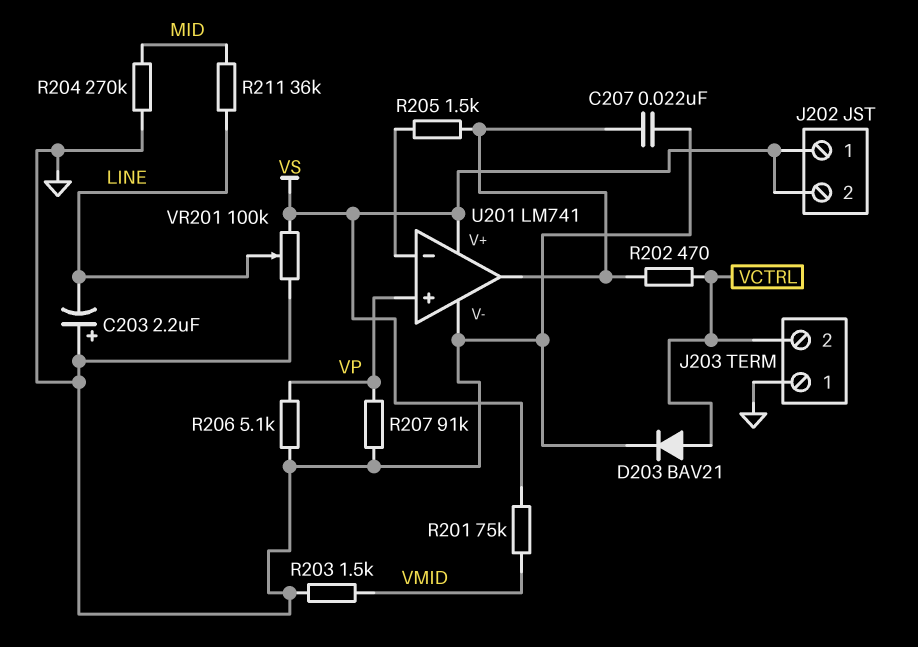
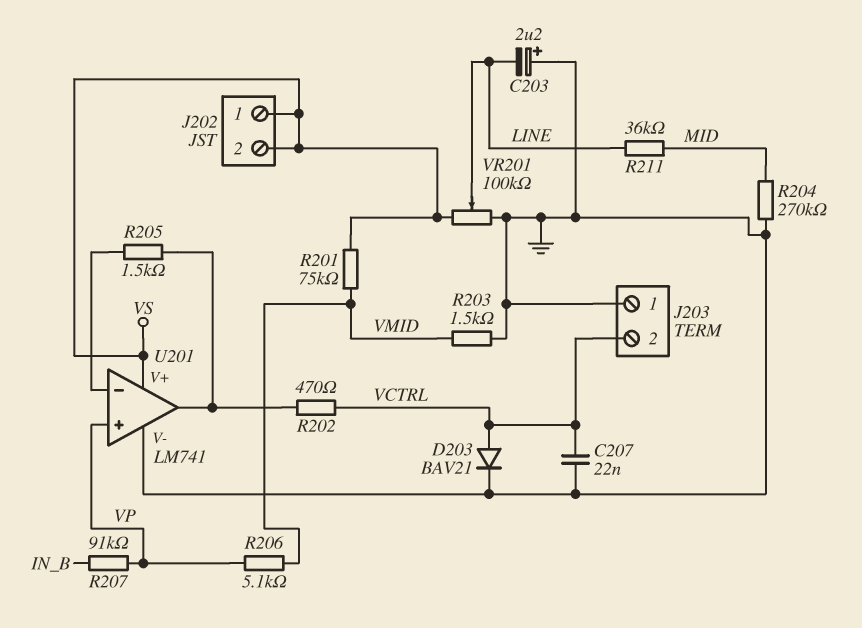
C207: 22nF (GND, U201/out) -> 22nF (GND, VCTRL)
R206: 5.1k (GND, VP) -> 5.1k (VMID, VP)
R207: 91k (GND, VP) -> 91k (IN_B, VP)

